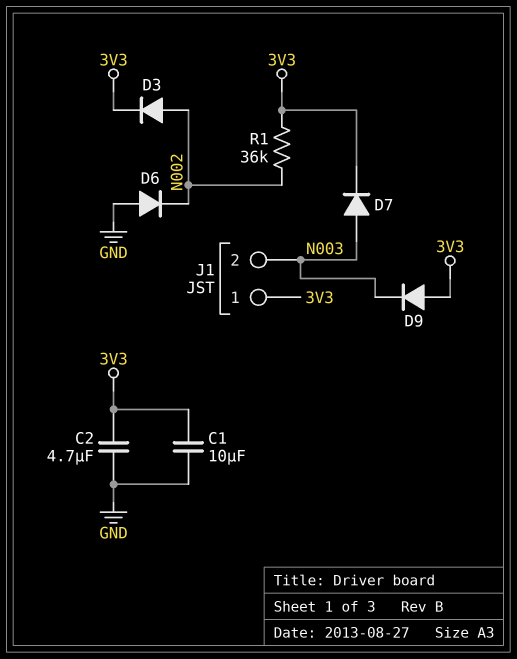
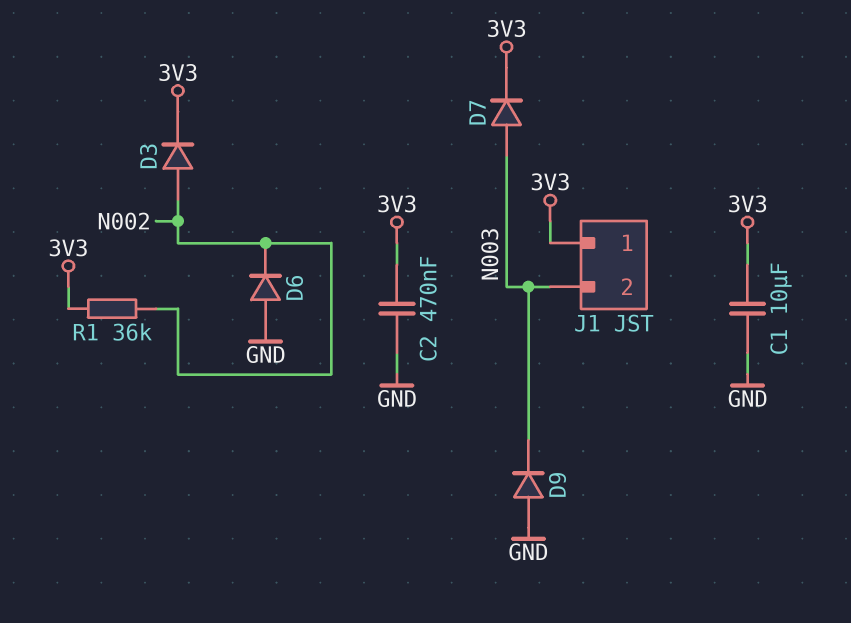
C2: 4.7uF (3V3, GND) -> 470nF (3V3, GND)
D9: diode (A 3V3, K N003) -> diode (A GND, K N003)

